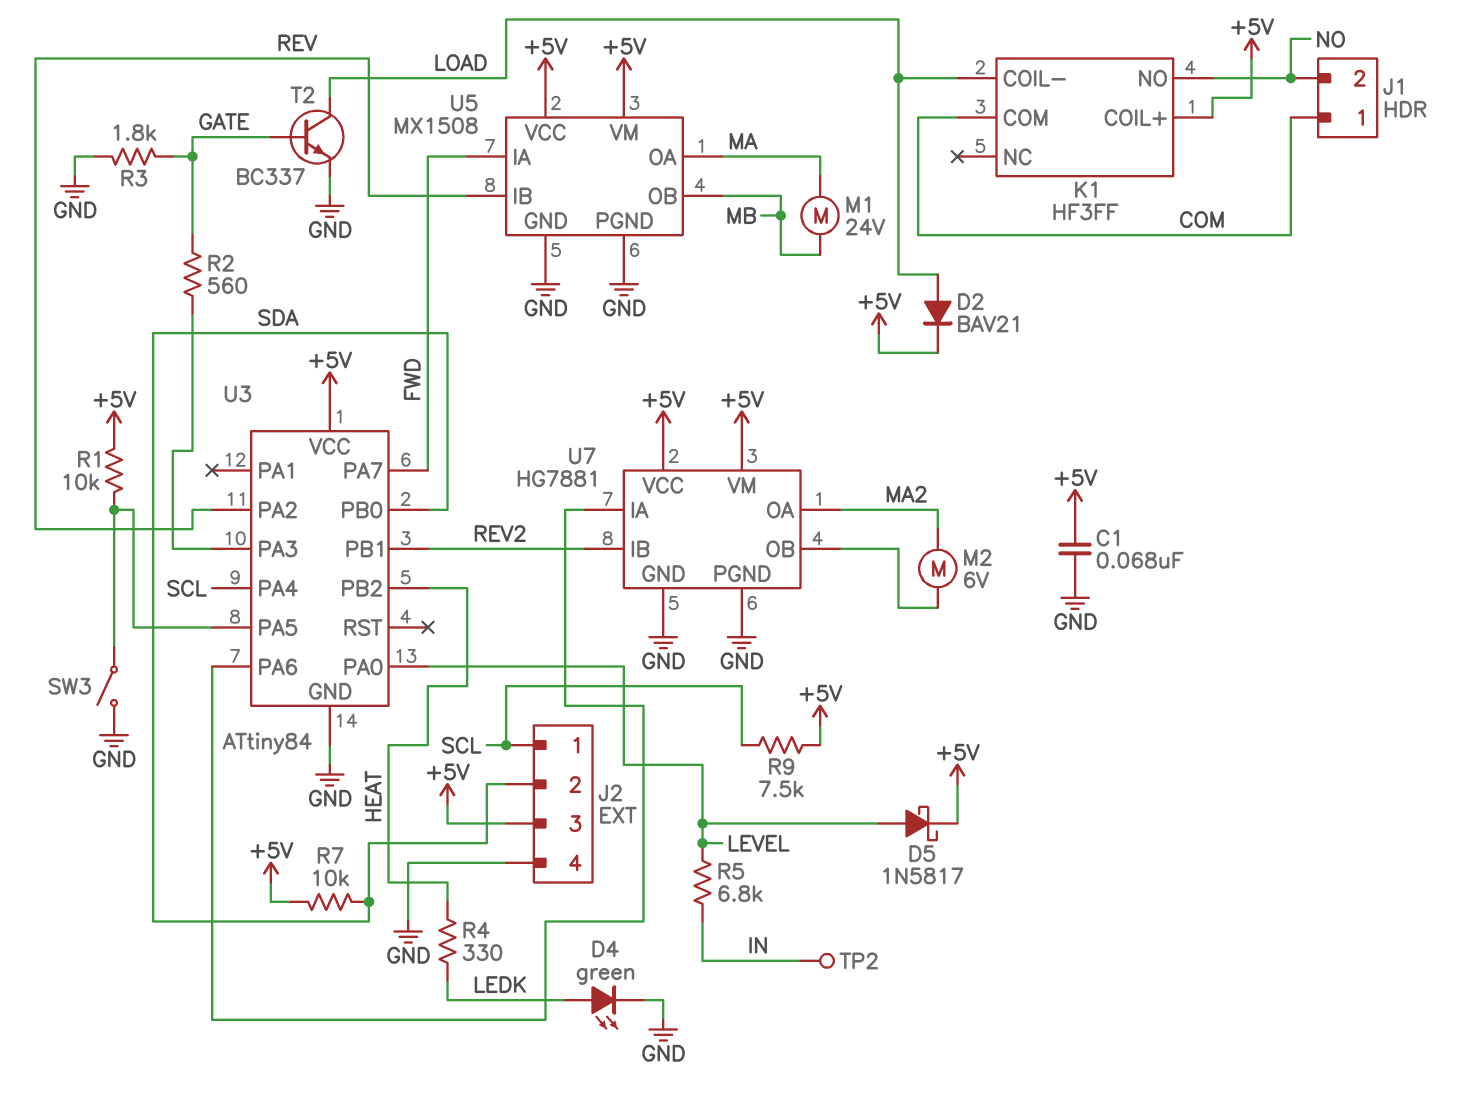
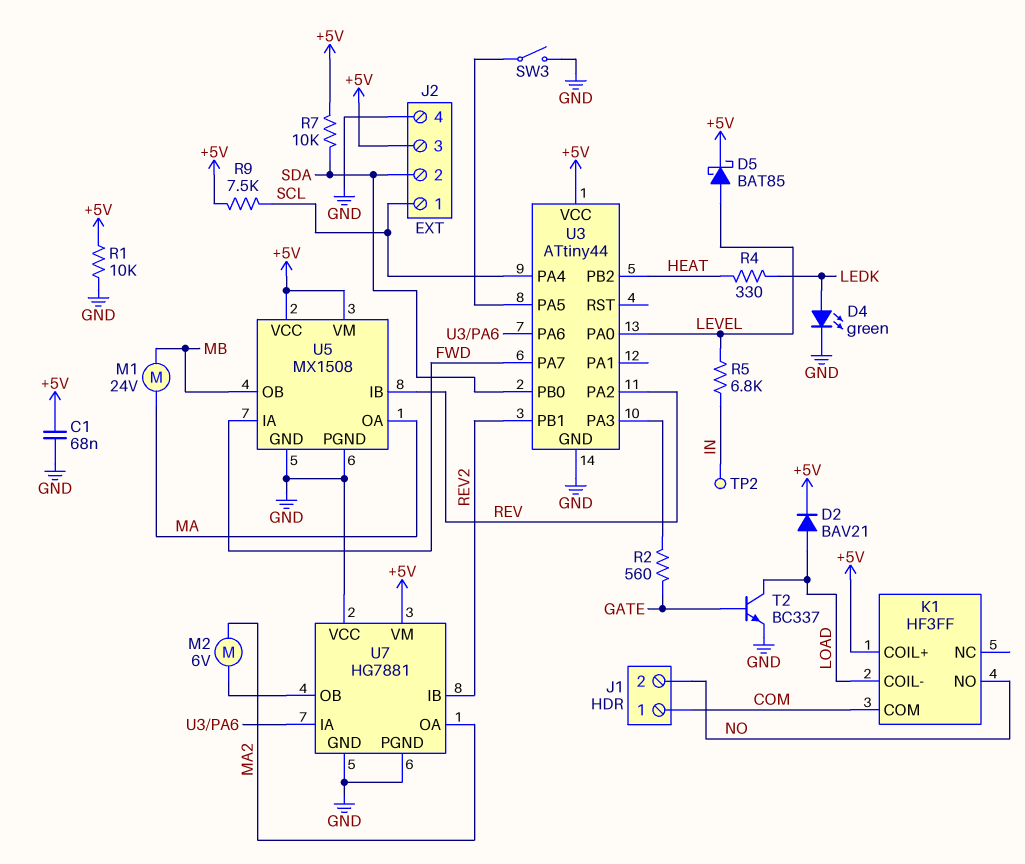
D5: schottky 1N5817 (A LEVEL, K +5V) -> schottky BAT85 (A LEVEL, K +5V)
R1: 10k (+5V, U3/PA5) -> 10k (+5V, GND)
R3: 1.8k (GATE, GND) -> none
U3: ATtiny84 -> ATtiny44
U7 pin VCC: +5V -> GND

